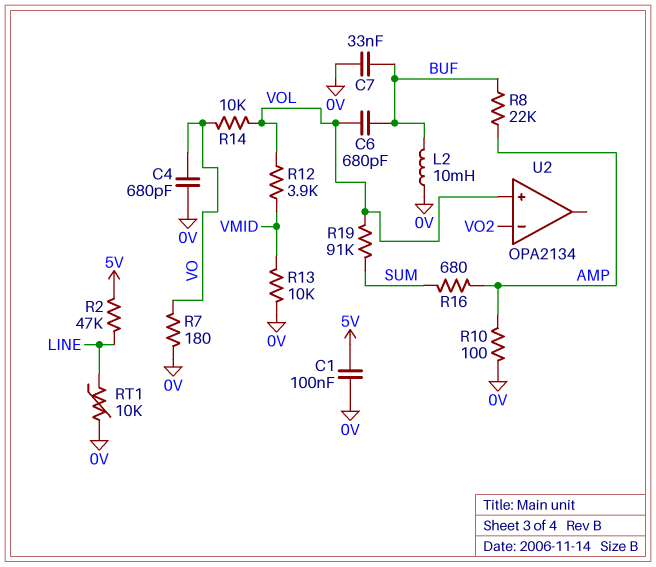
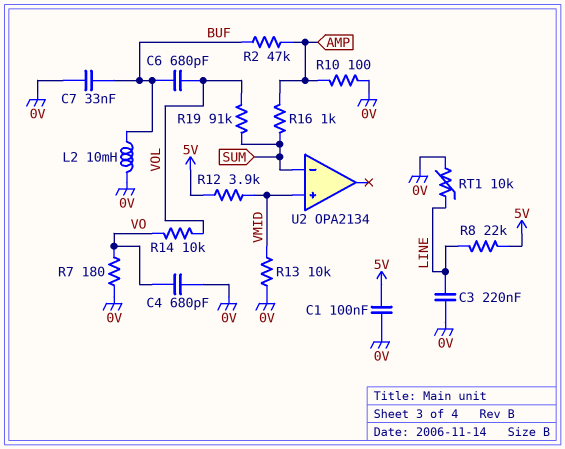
C3: none -> 220nF (0V, LINE)
R2: 47k (5V, LINE) -> 47k (AMP, BUF)
R8: 22k (AMP, BUF) -> 22k (5V, LINE)
R12: 3.9k (VMID, VOL) -> 3.9k (5V, VMID)
R16: 680 (AMP, SUM) -> 1k (AMP, SUM)
U2 pin in+: VOL -> VMID
U2 pin in-: VO2 -> SUM

